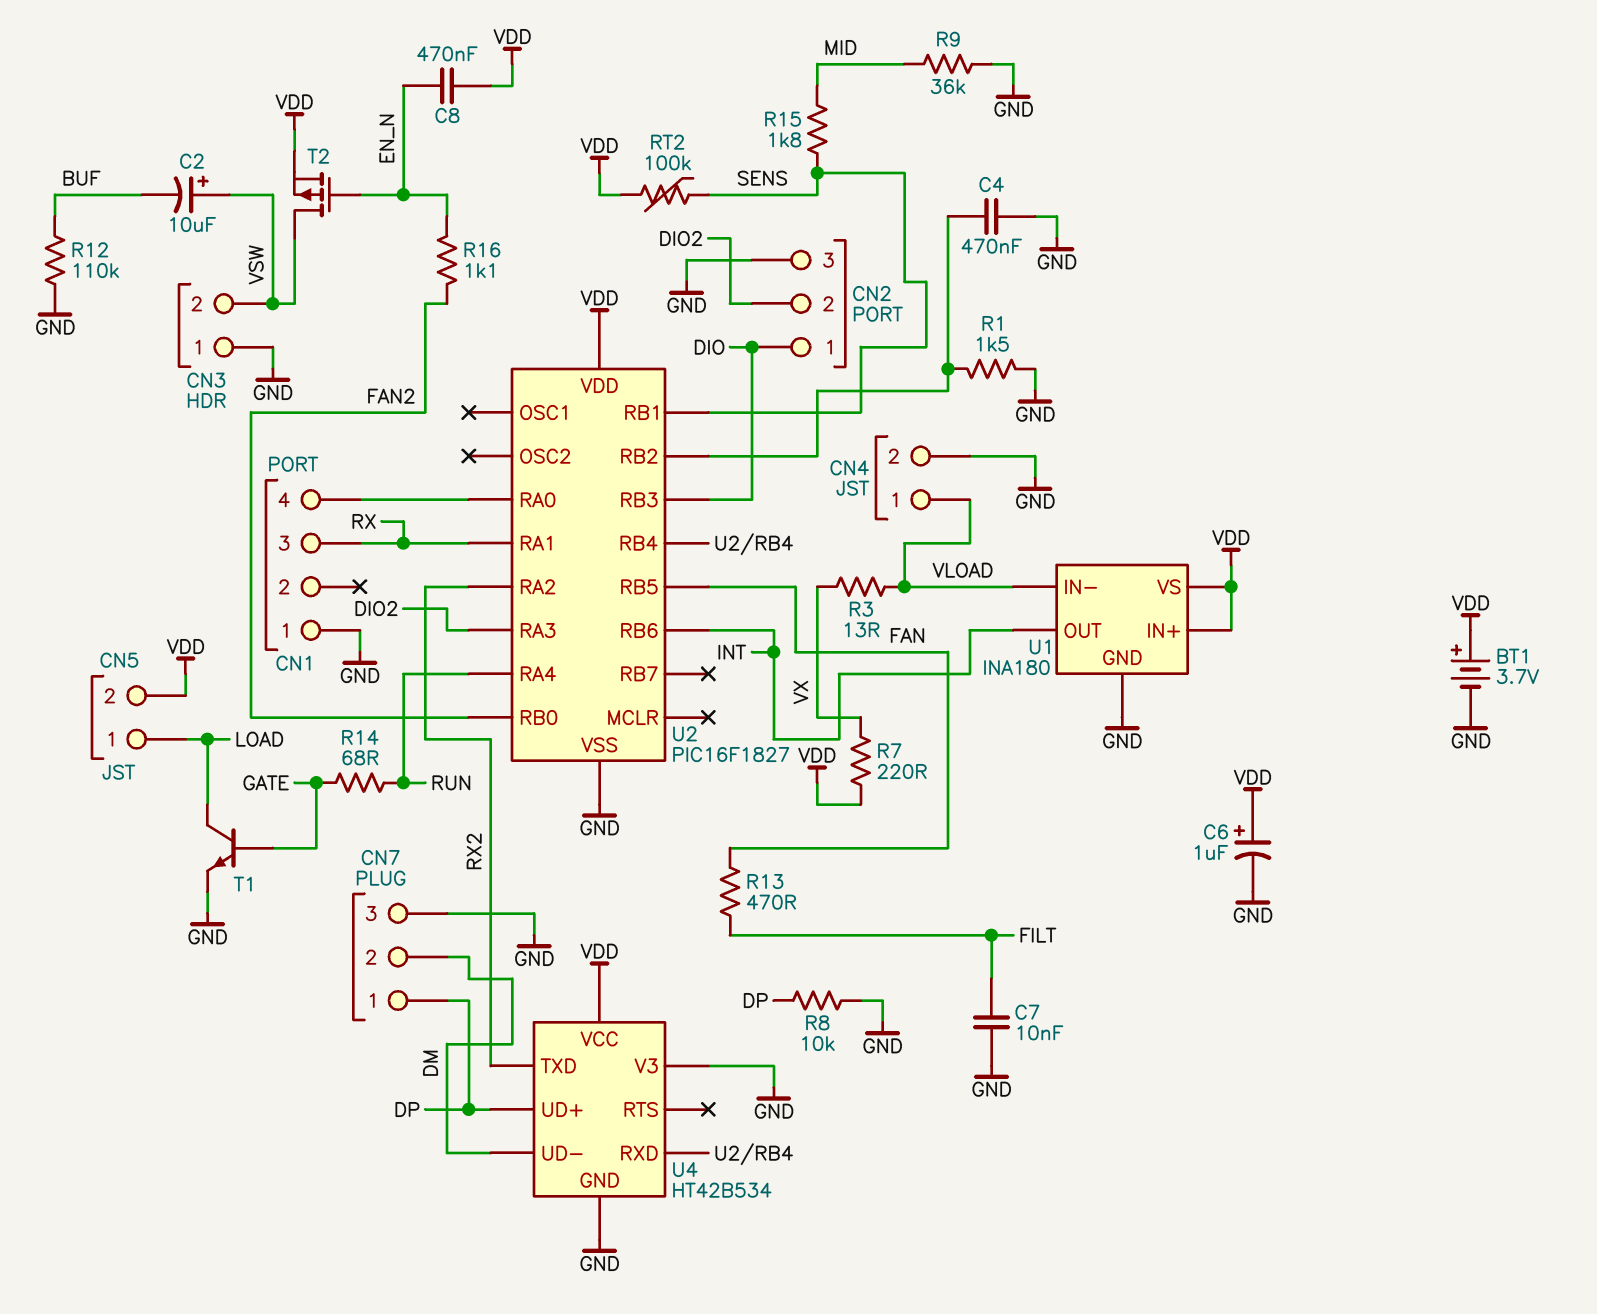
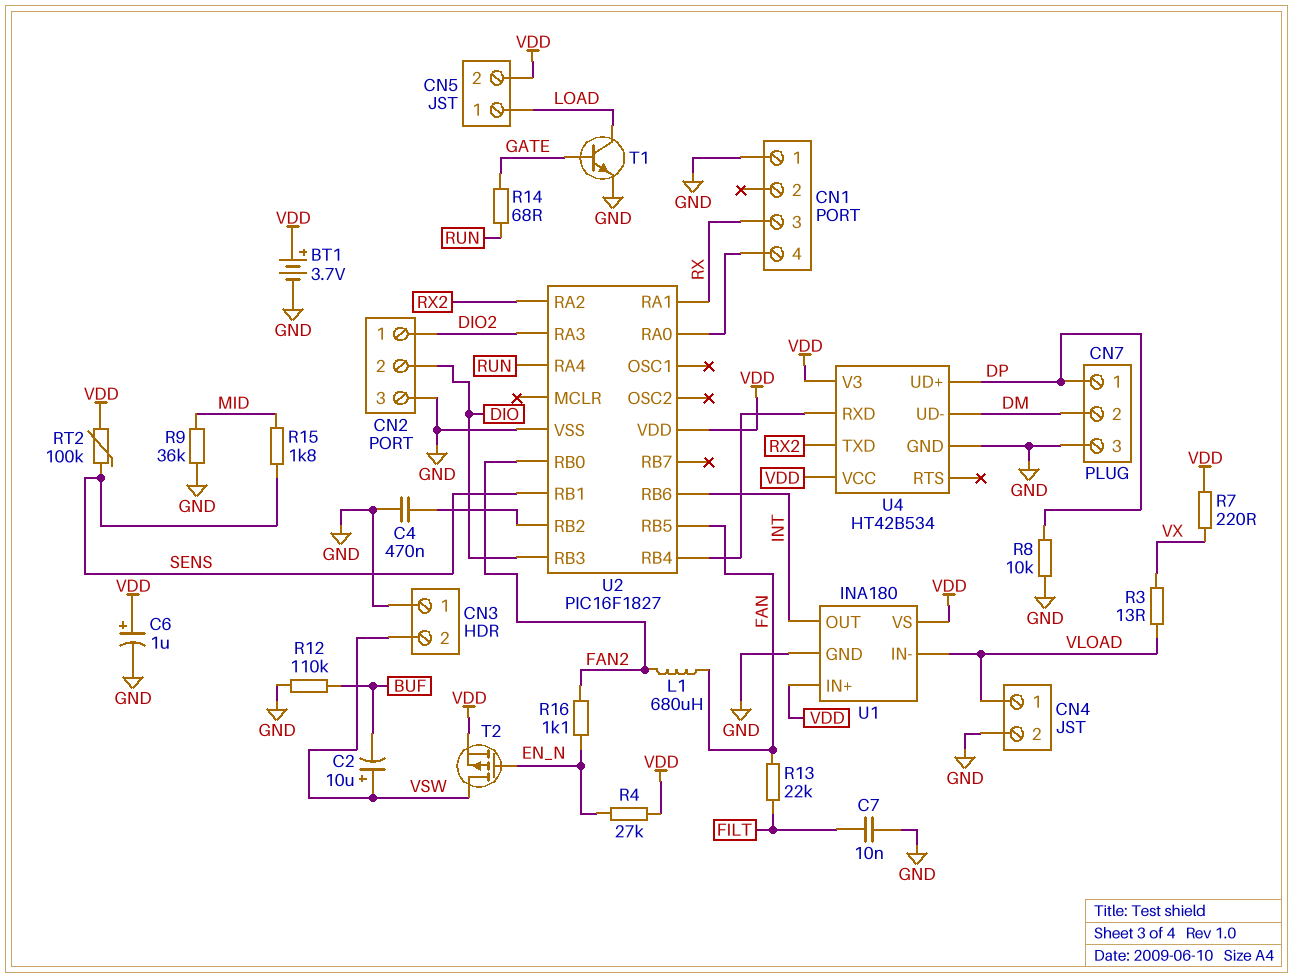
C8: 470nF (EN_N, VDD) -> none
CN2 pin 1: DIO -> DIO2
CN2 pin 2: DIO2 -> DIO
L1: none -> 680uH (FAN, FAN2)
R1: 1.5k (GND, U2/RB2) -> none
R4: none -> 27k (EN_N, VDD)
R13: 470 (FAN, FILT) -> 22k (FAN, FILT)
U4 pin V3: GND -> VDD

